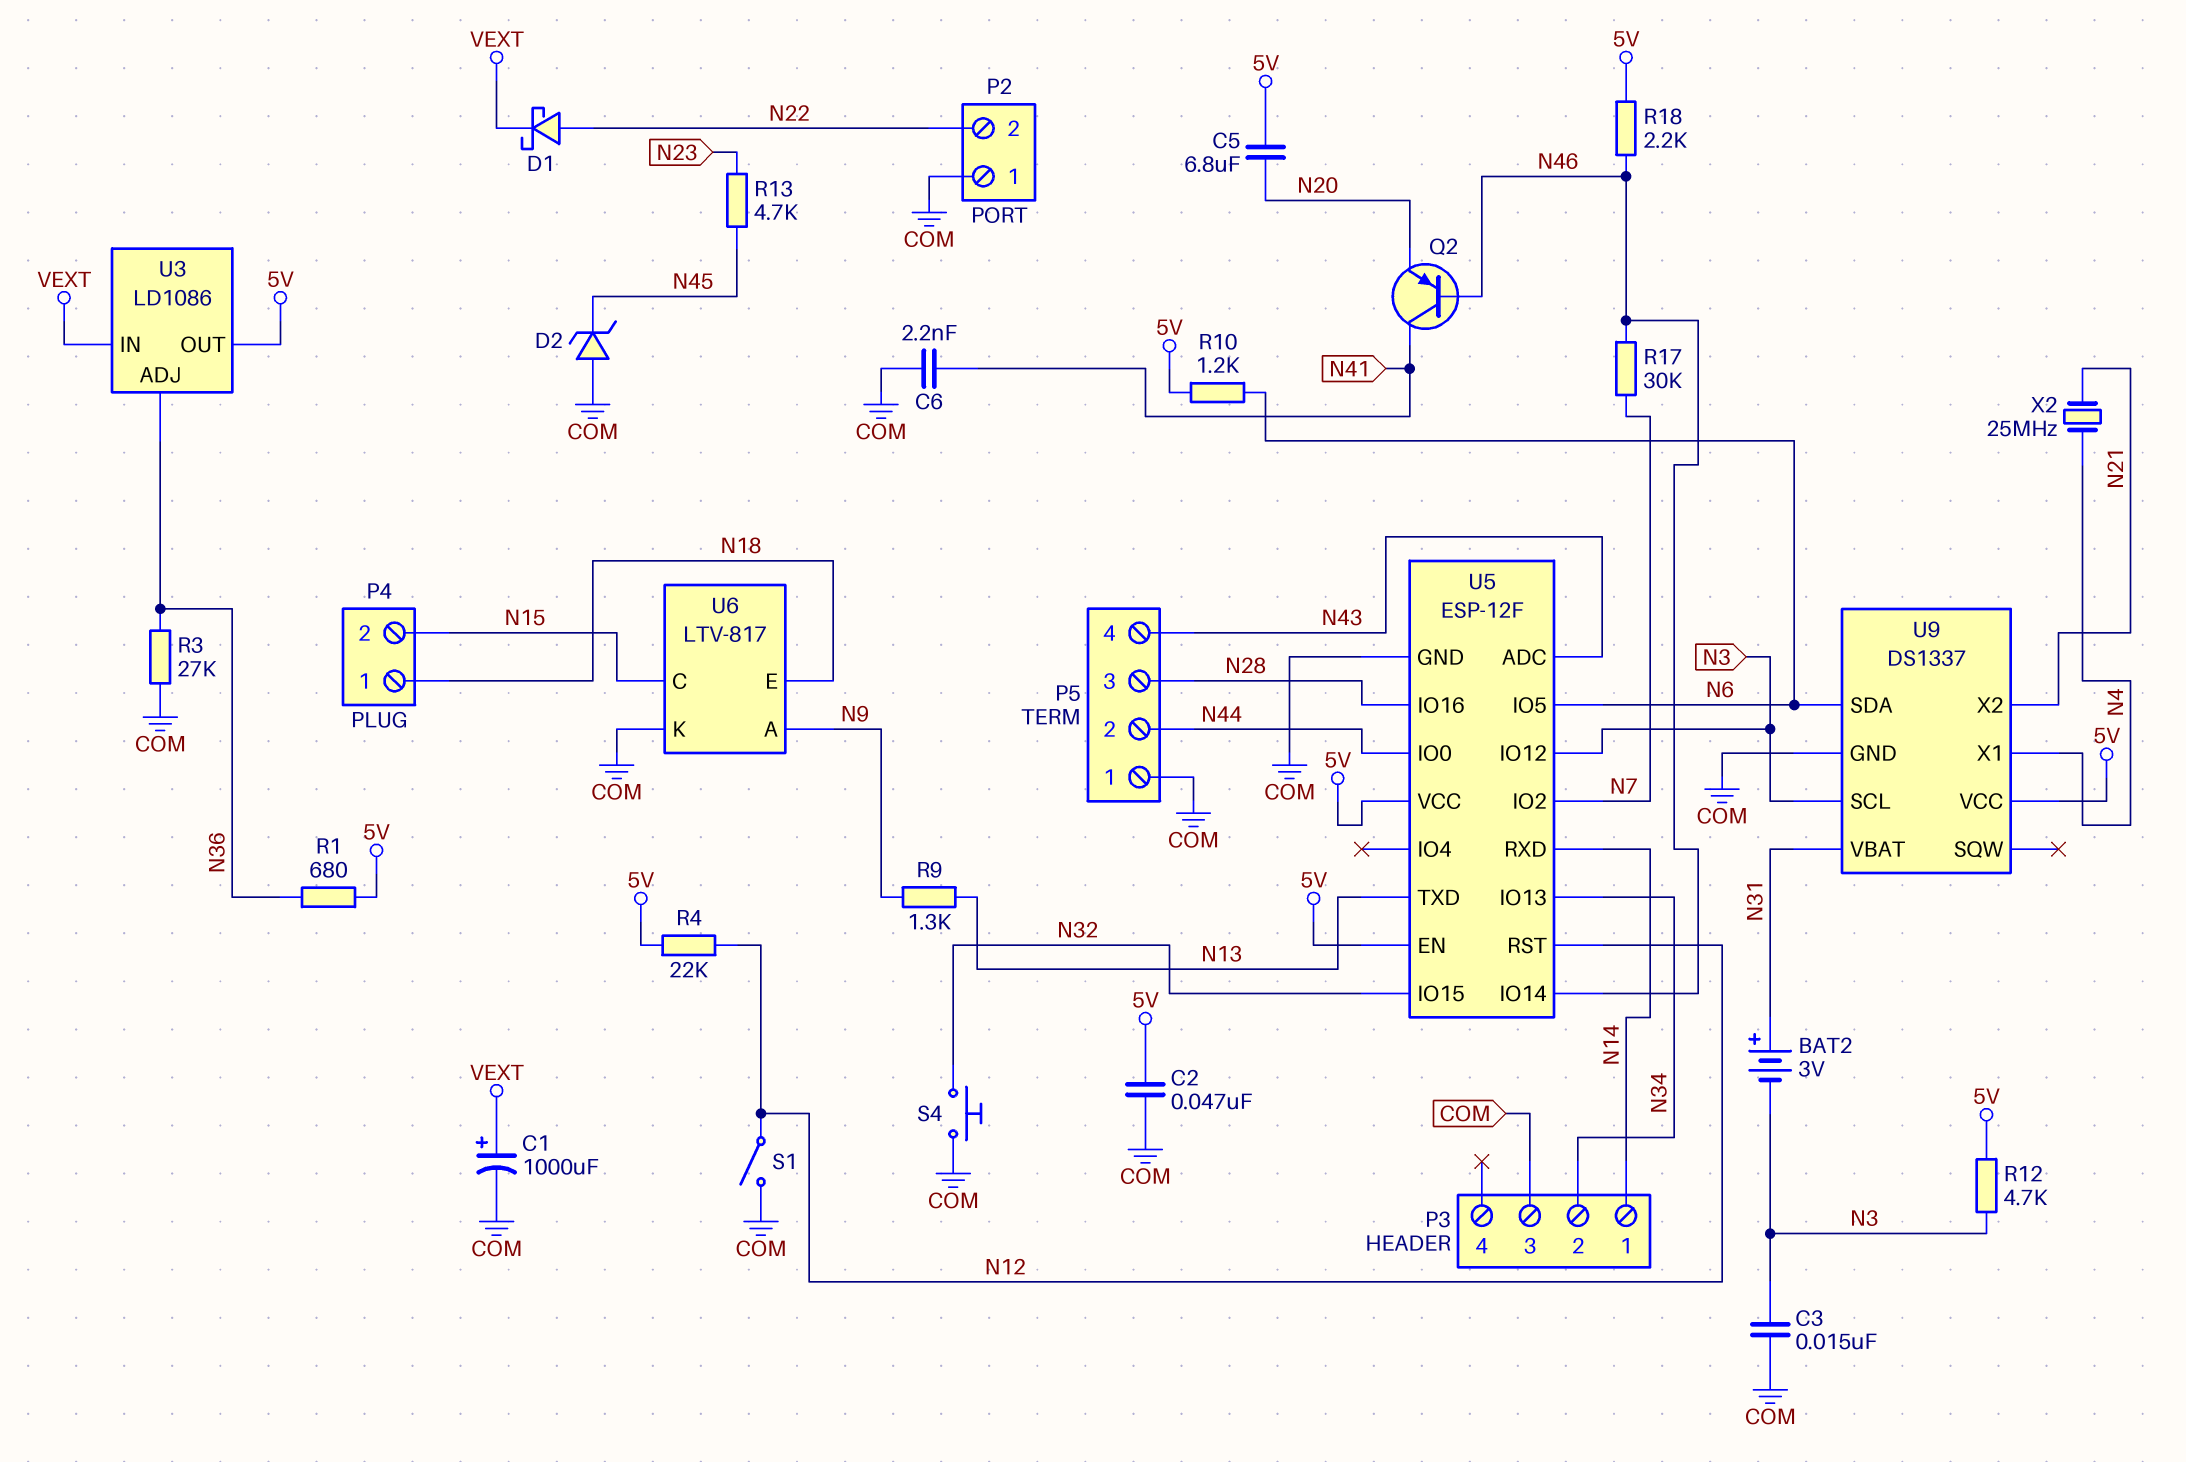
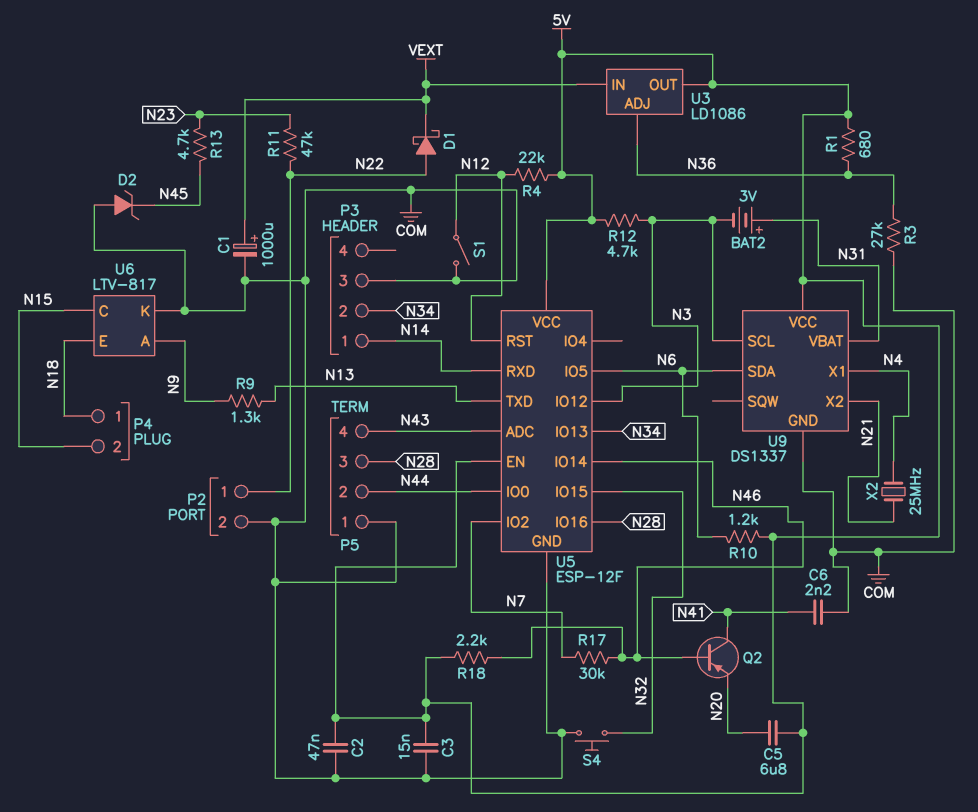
C3: 15nF (COM, N3) -> 15nF (5V, COM)
P2 pin 1: COM -> N22
P2 pin 2: N22 -> COM
R11: none -> 47k (N22, N23)

